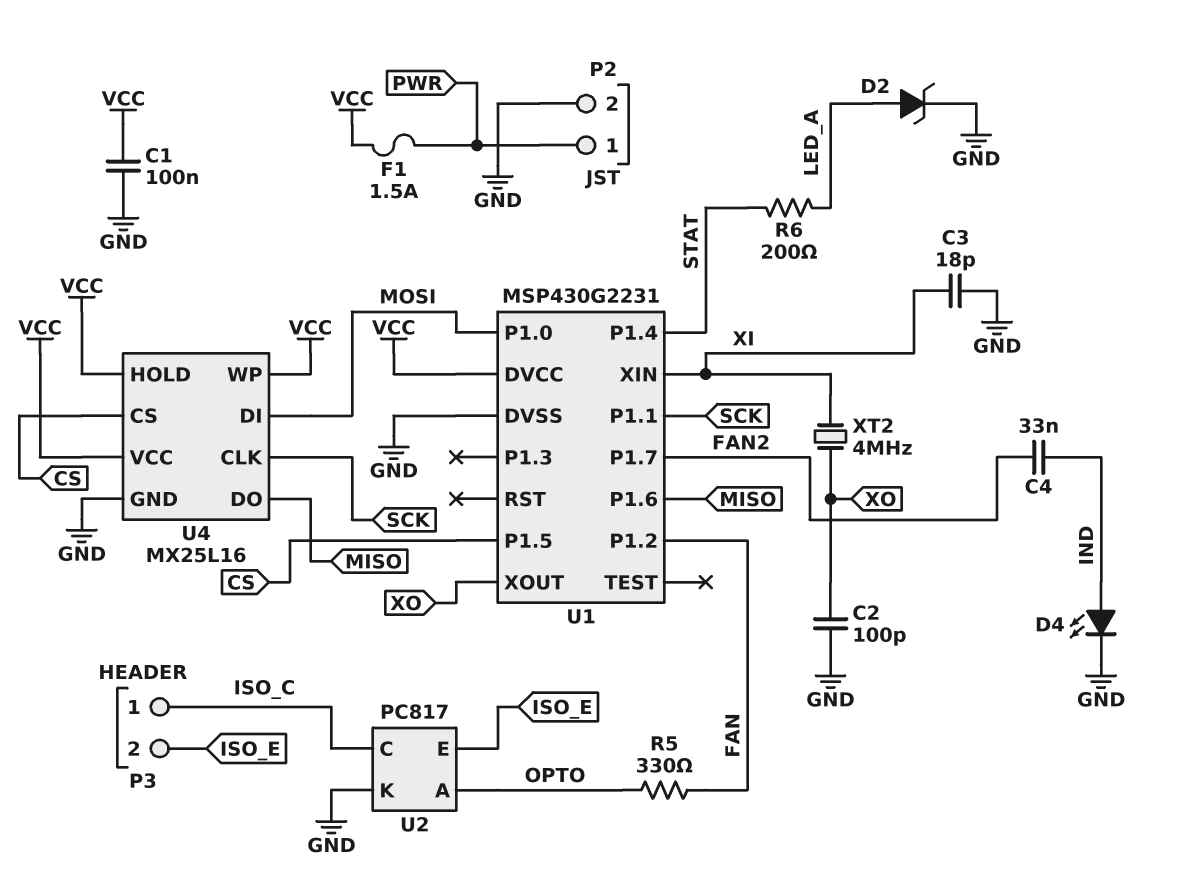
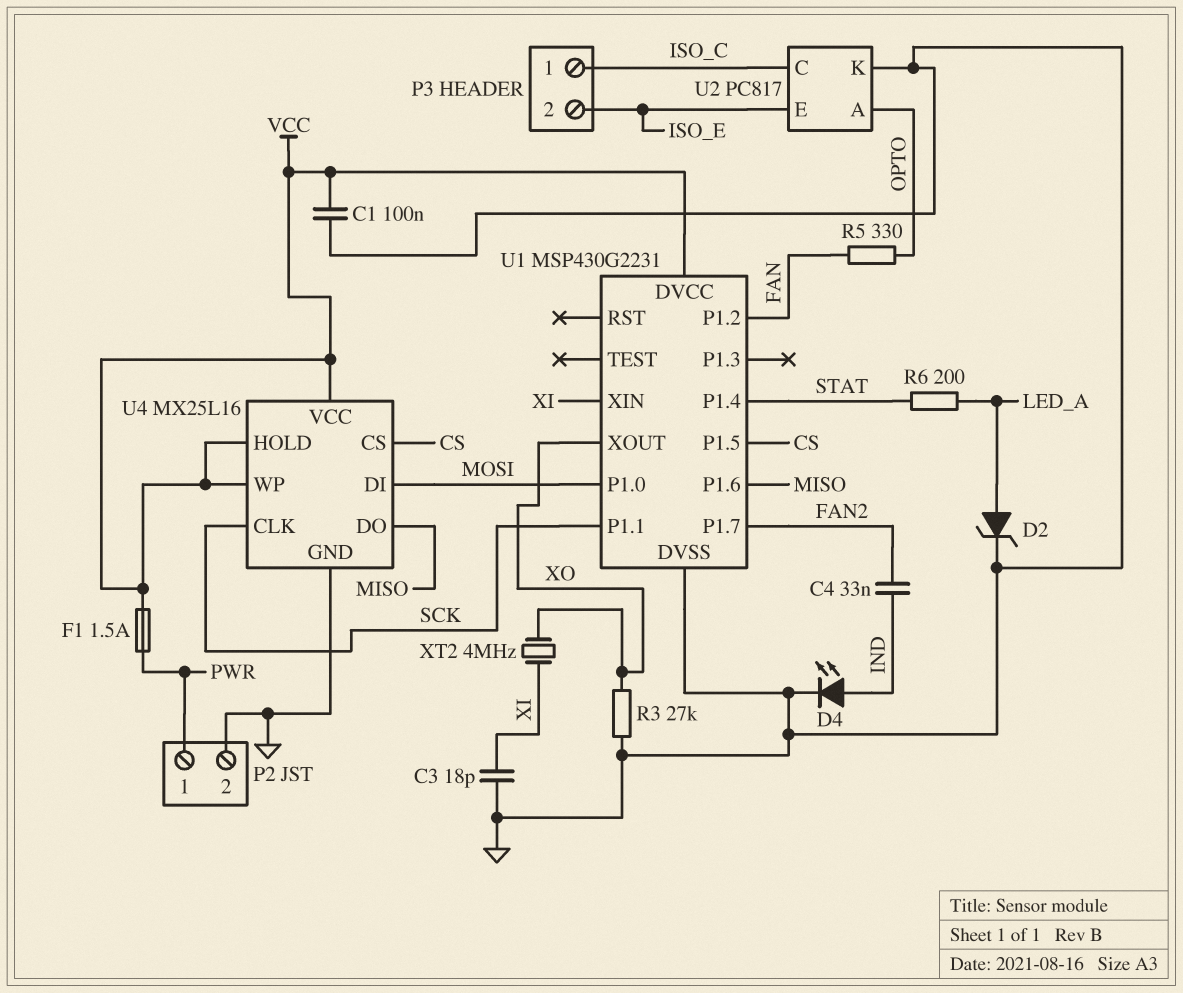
C2: 100pF (GND, XO) -> none
R3: none -> 27k (GND, XO)

